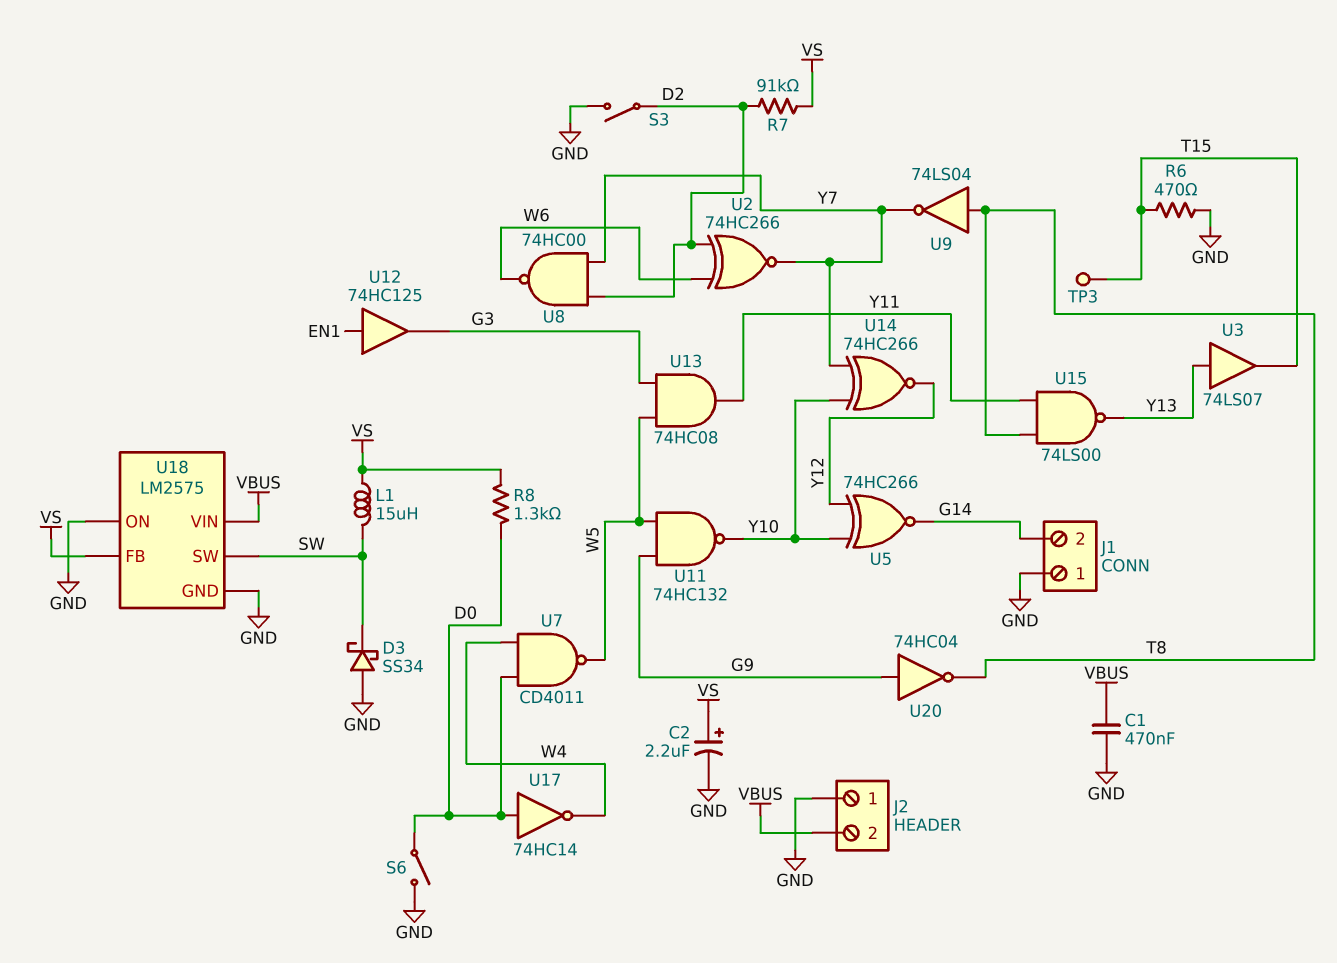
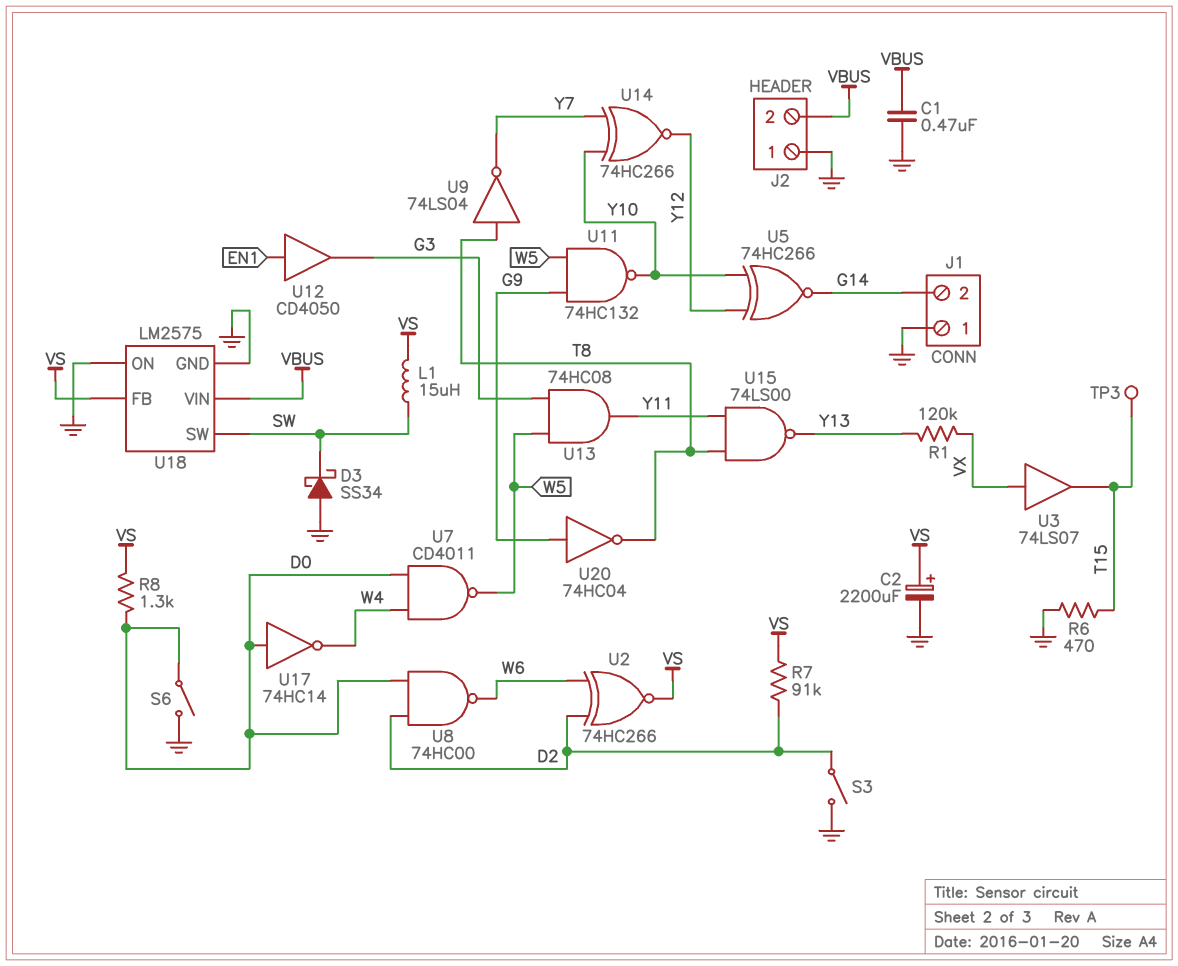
C2: 2.2uF (plus VS, minus GND) -> 2200uF (plus VS, minus GND)
R1: none -> 120k (VX, Y13)
U2: XNOR 74HC266 (in D2, in W6, out Y7) -> XNOR 74HC266 (in D2, in W6, out VS)
U3: buffer 74LS07 (in Y13, out T15) -> buffer 74LS07 (in VX, out T15)
U8: NAND 74HC00 (in D2, in Y7, out W6) -> NAND 74HC00 (in D0, in D2, out W6)
U12: buffer 74HC125 (in EN1, out G3) -> buffer CD4050 (in EN1, out G3)

